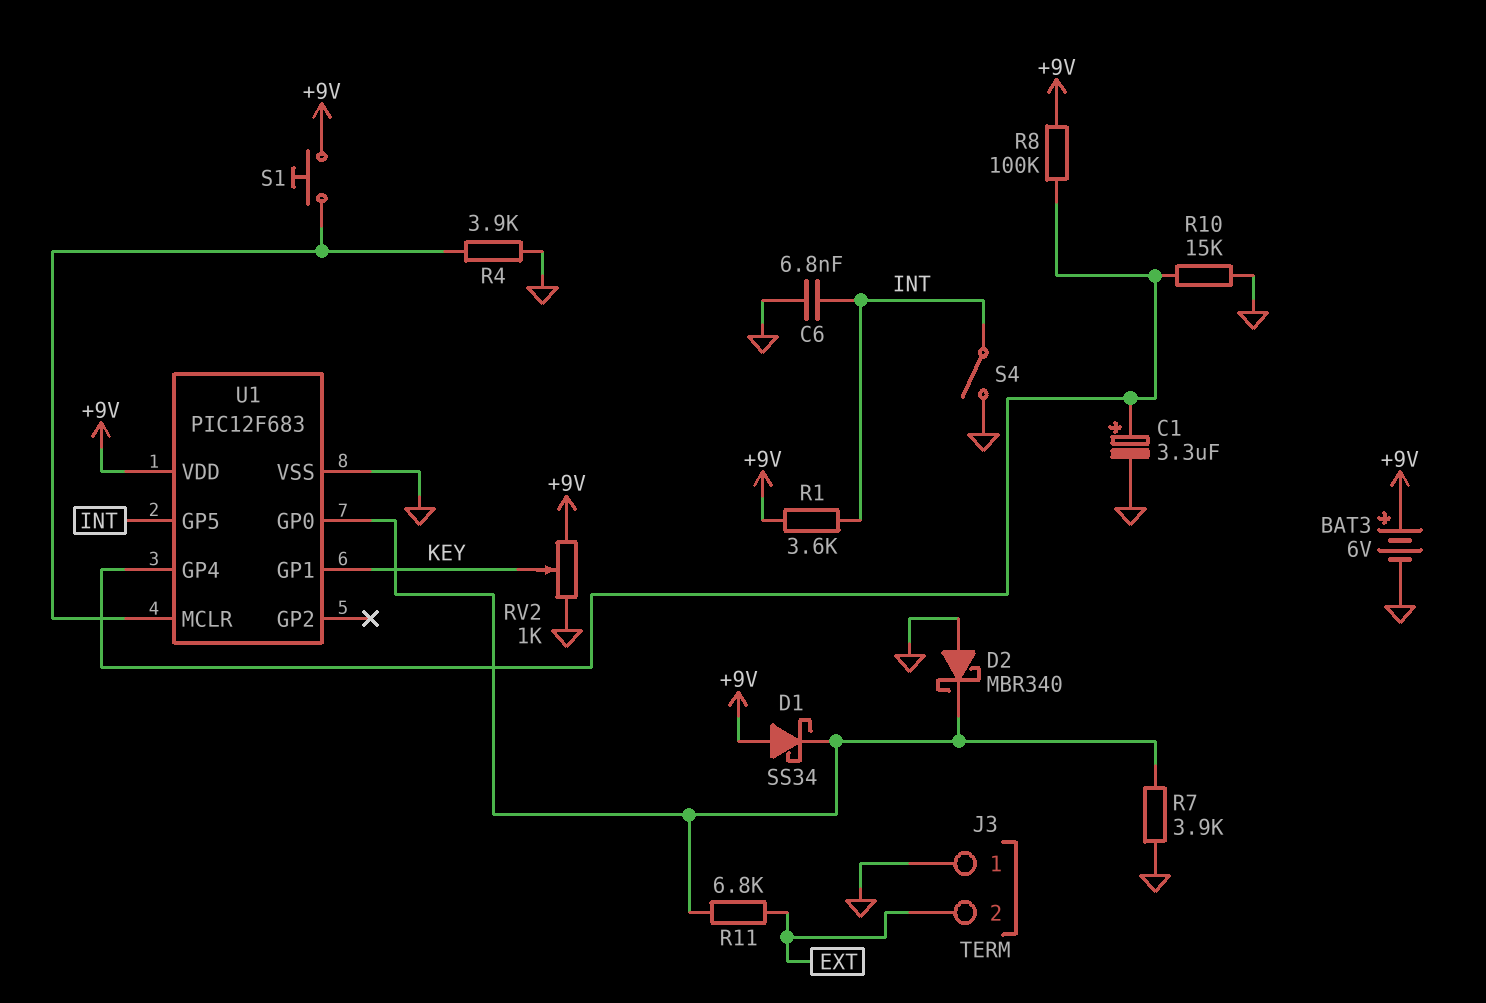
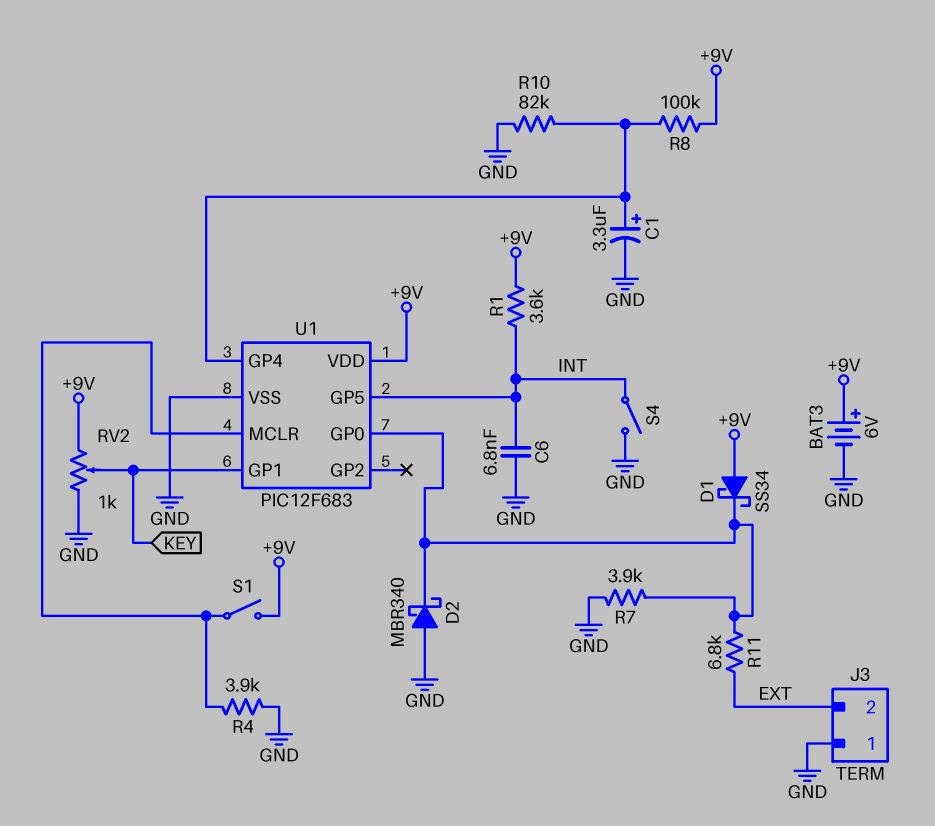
R10: 15k (GND, U1/GP4) -> 82k (GND, U1/GP4)
S1: button (+9V, U1/MCLR) -> switch (+9V, U1/MCLR)

